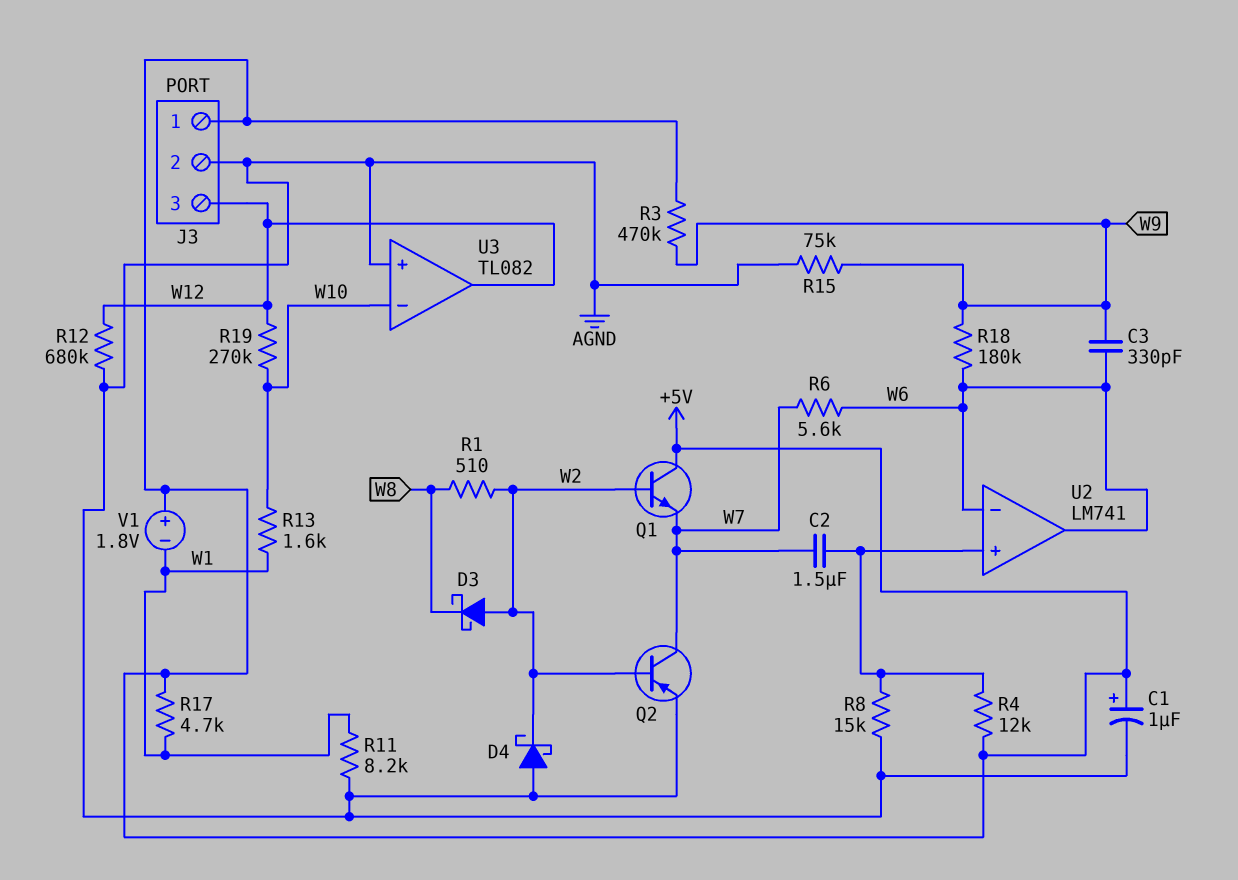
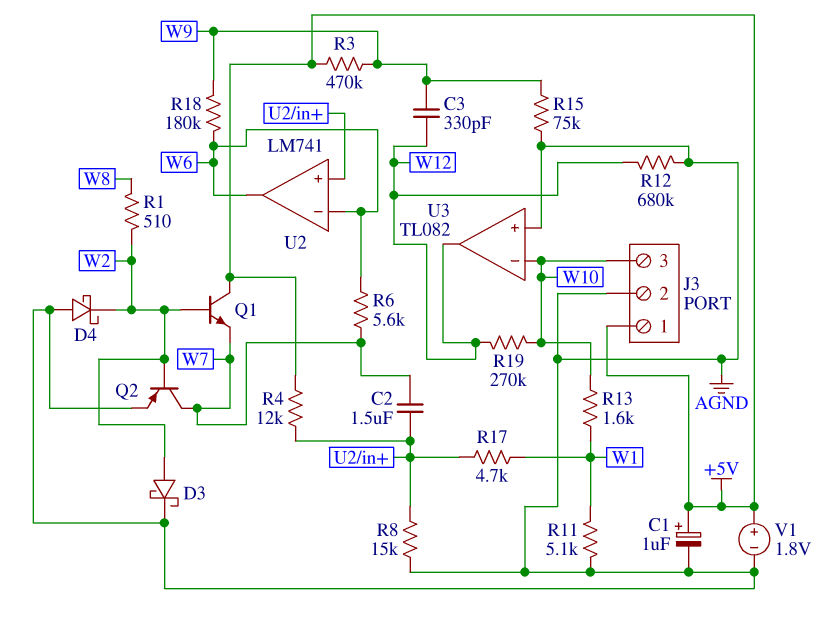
C3: 330pF (W6, W9) -> 330pF (W9, W12)
D3: schottky (A W2, K W8) -> schottky (A W2, K AGND)
J3 pin 3: W12 -> W10
R11: 8.2k (AGND, W1) -> 5.1k (AGND, W1)
R17: 4.7k (+5V, W1) -> 4.7k (U2/in+, W1)
V1: 1.8V (plus +5V, minus W1) -> 1.8V (plus +5V, minus AGND)

